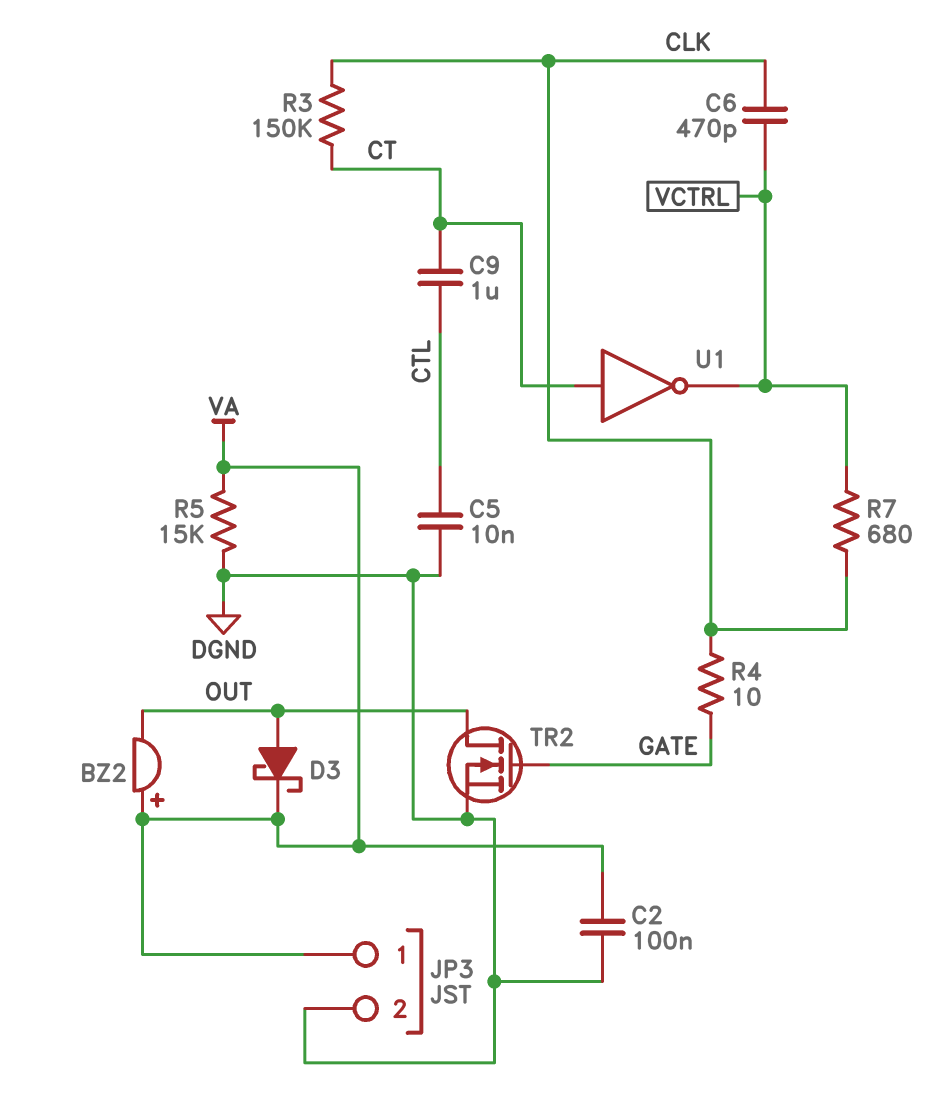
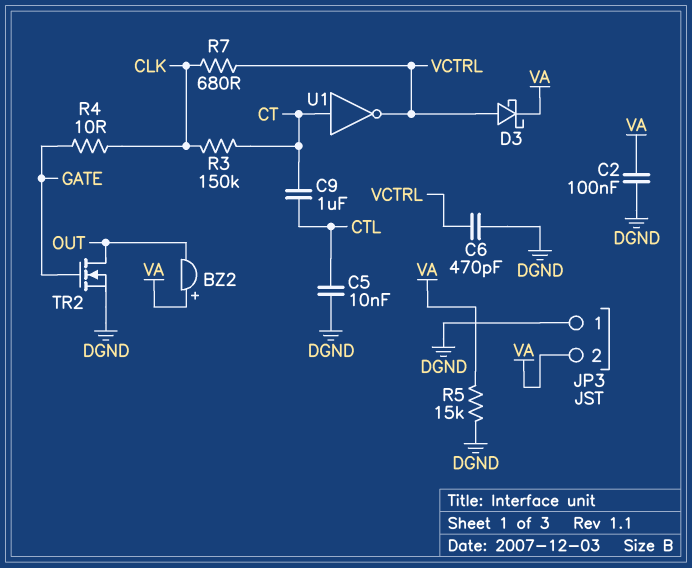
C6: 470pF (CLK, VCTRL) -> 470pF (DGND, VCTRL)
D3: schottky (A OUT, K VA) -> schottky (A VCTRL, K VA)
JP3 pin 1: VA -> DGND
JP3 pin 2: DGND -> VA

